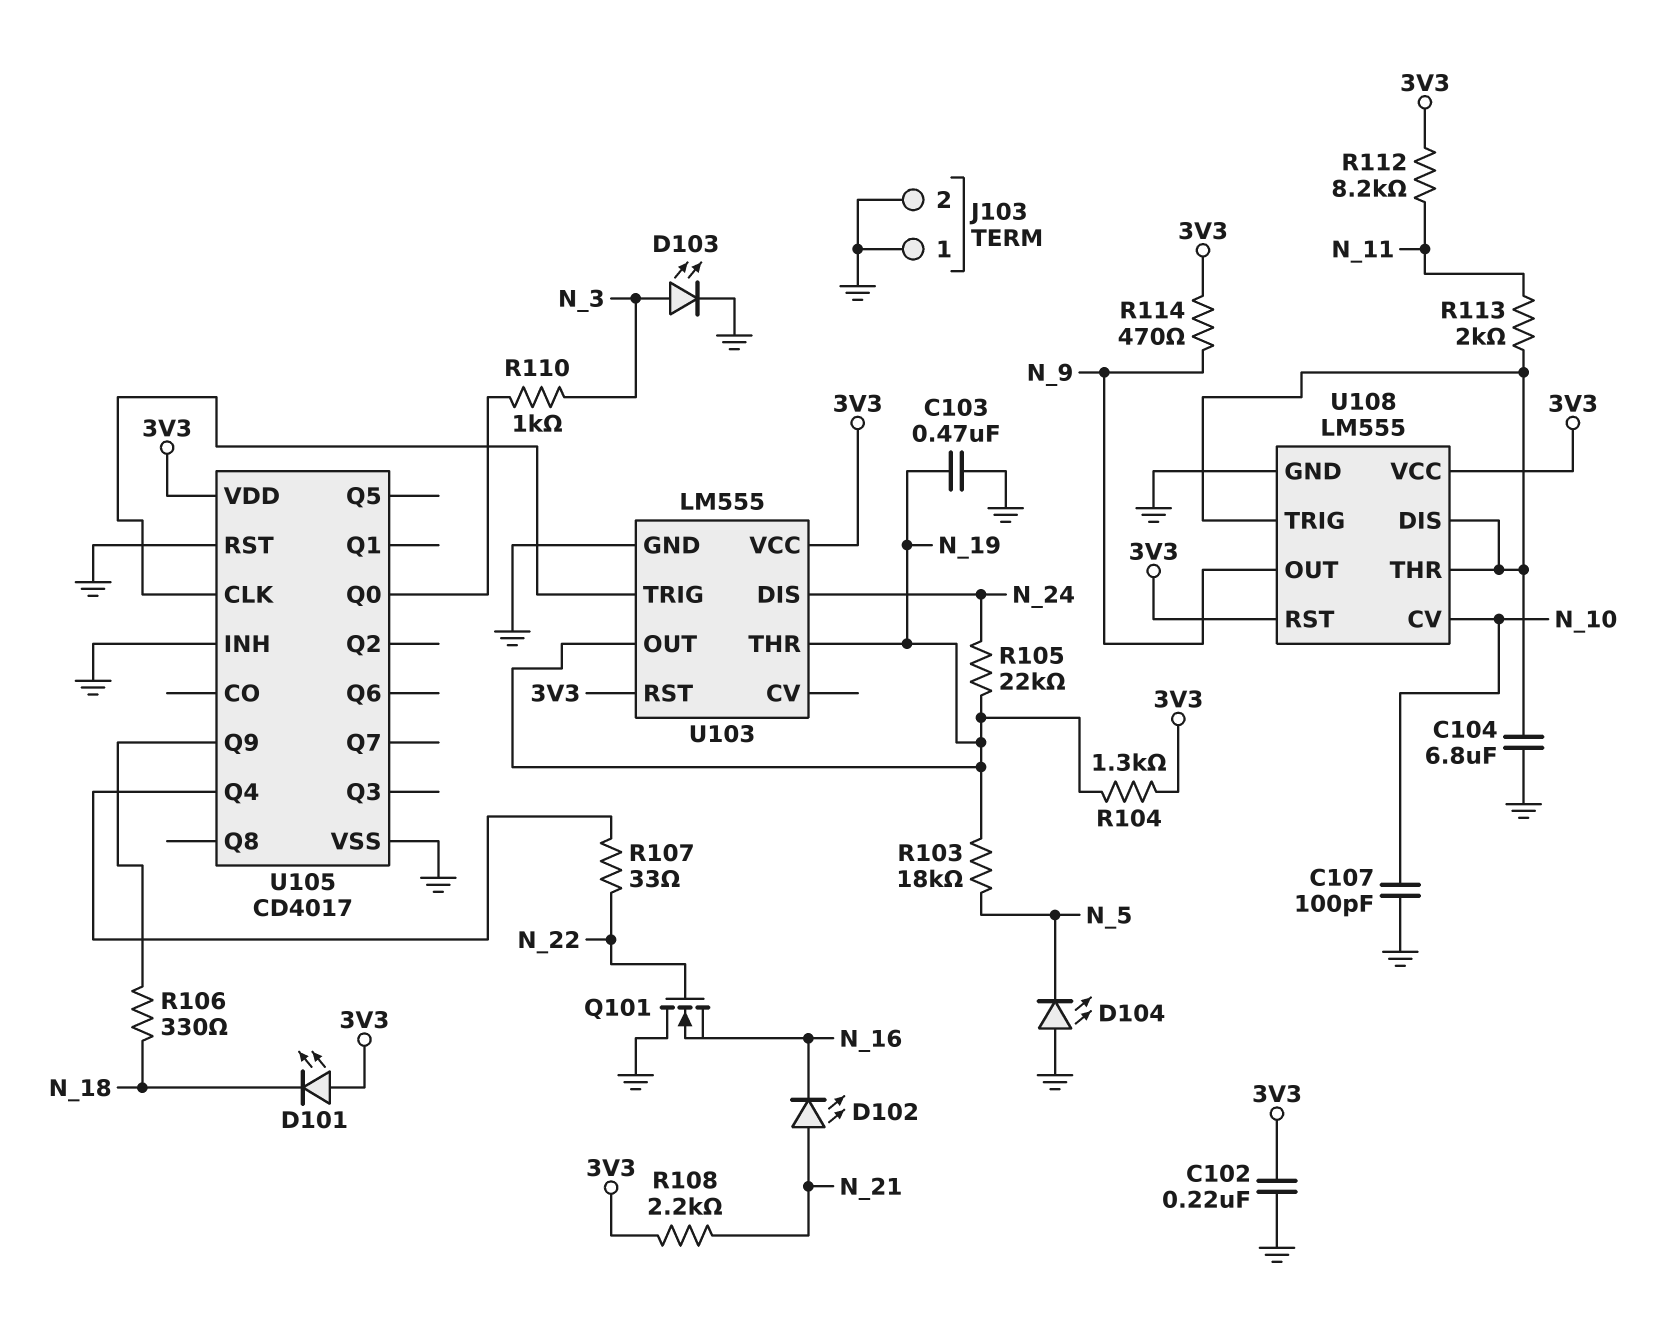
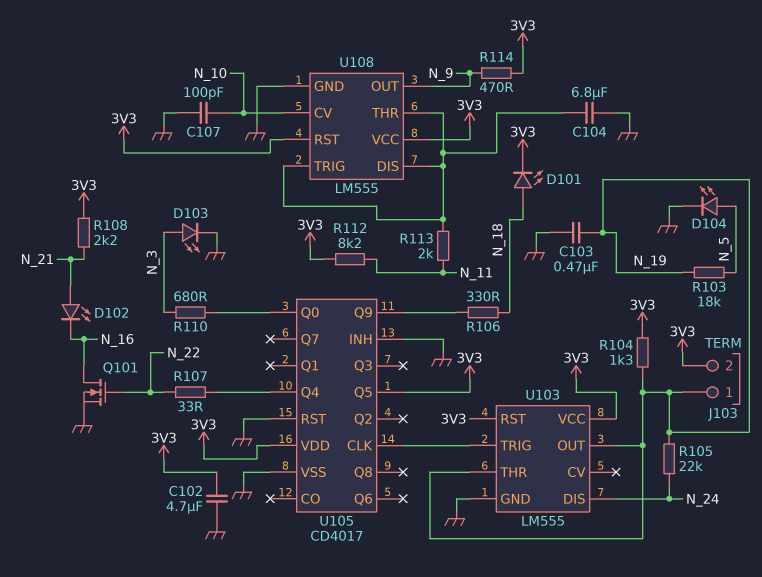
C102: 220nF (3V3, GND) -> 4.7uF (3V3, GND)
D101: LED (A 3V3, K N_18) -> LED (A N_18, K 3V3)
D104: LED (A GND, K N_5) -> LED (A N_5, K GND)
J103 pin 1: GND -> N_19
J103 pin 2: GND -> 3V3
Q101: NMOS (G N_22, D GND, S N_16) -> NMOS (G N_22, D N_16, S GND)
R110: 1k (N_3, U105/Q0) -> 680 (N_3, U105/Q0)
U105 pin Q5: none -> 3V3

